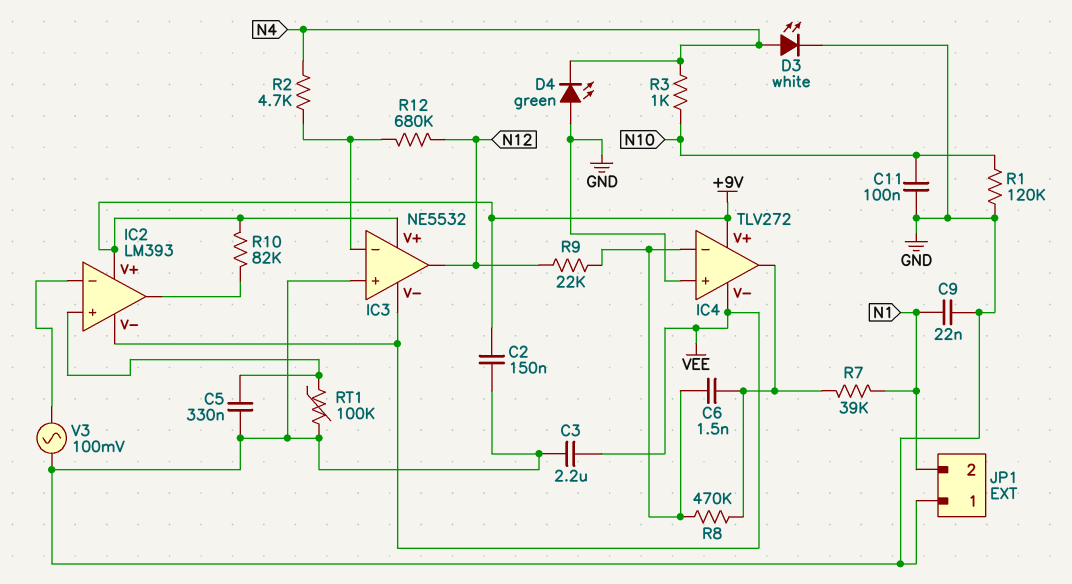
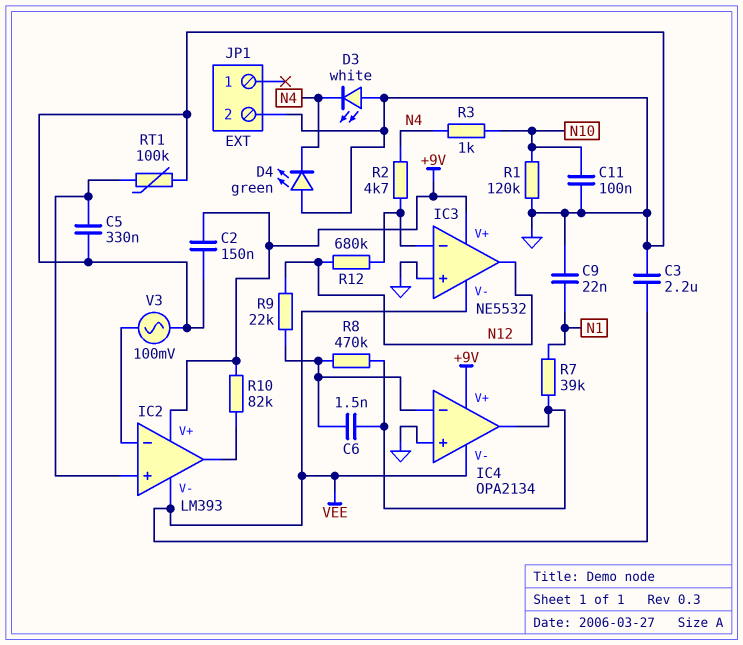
D3: LED white (A N4, K GND) -> LED white (A GND, K N4)
IC4: TLV272 -> OPA2134
JP1 pin 1: GND -> none
JP1 pin 2: N1 -> GND

